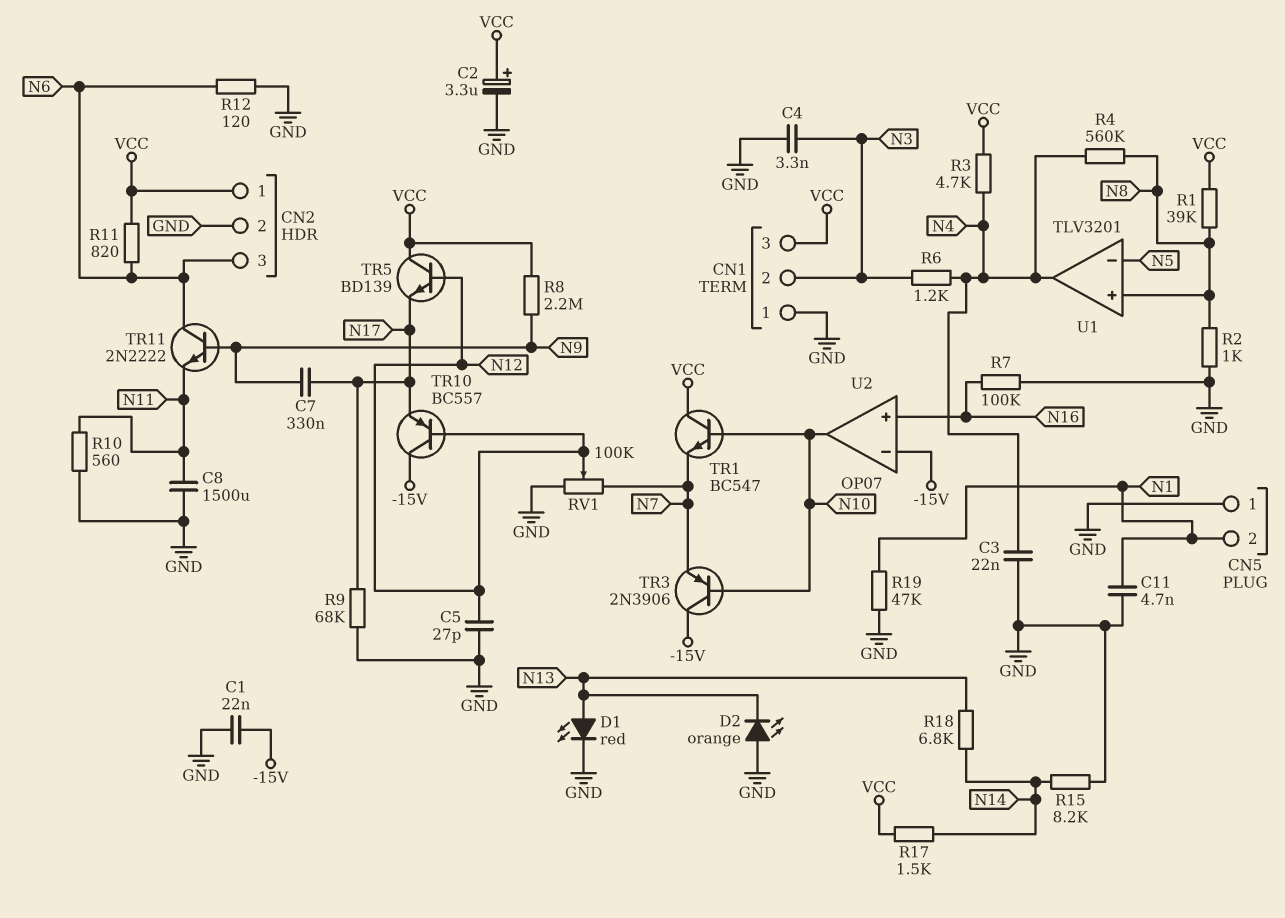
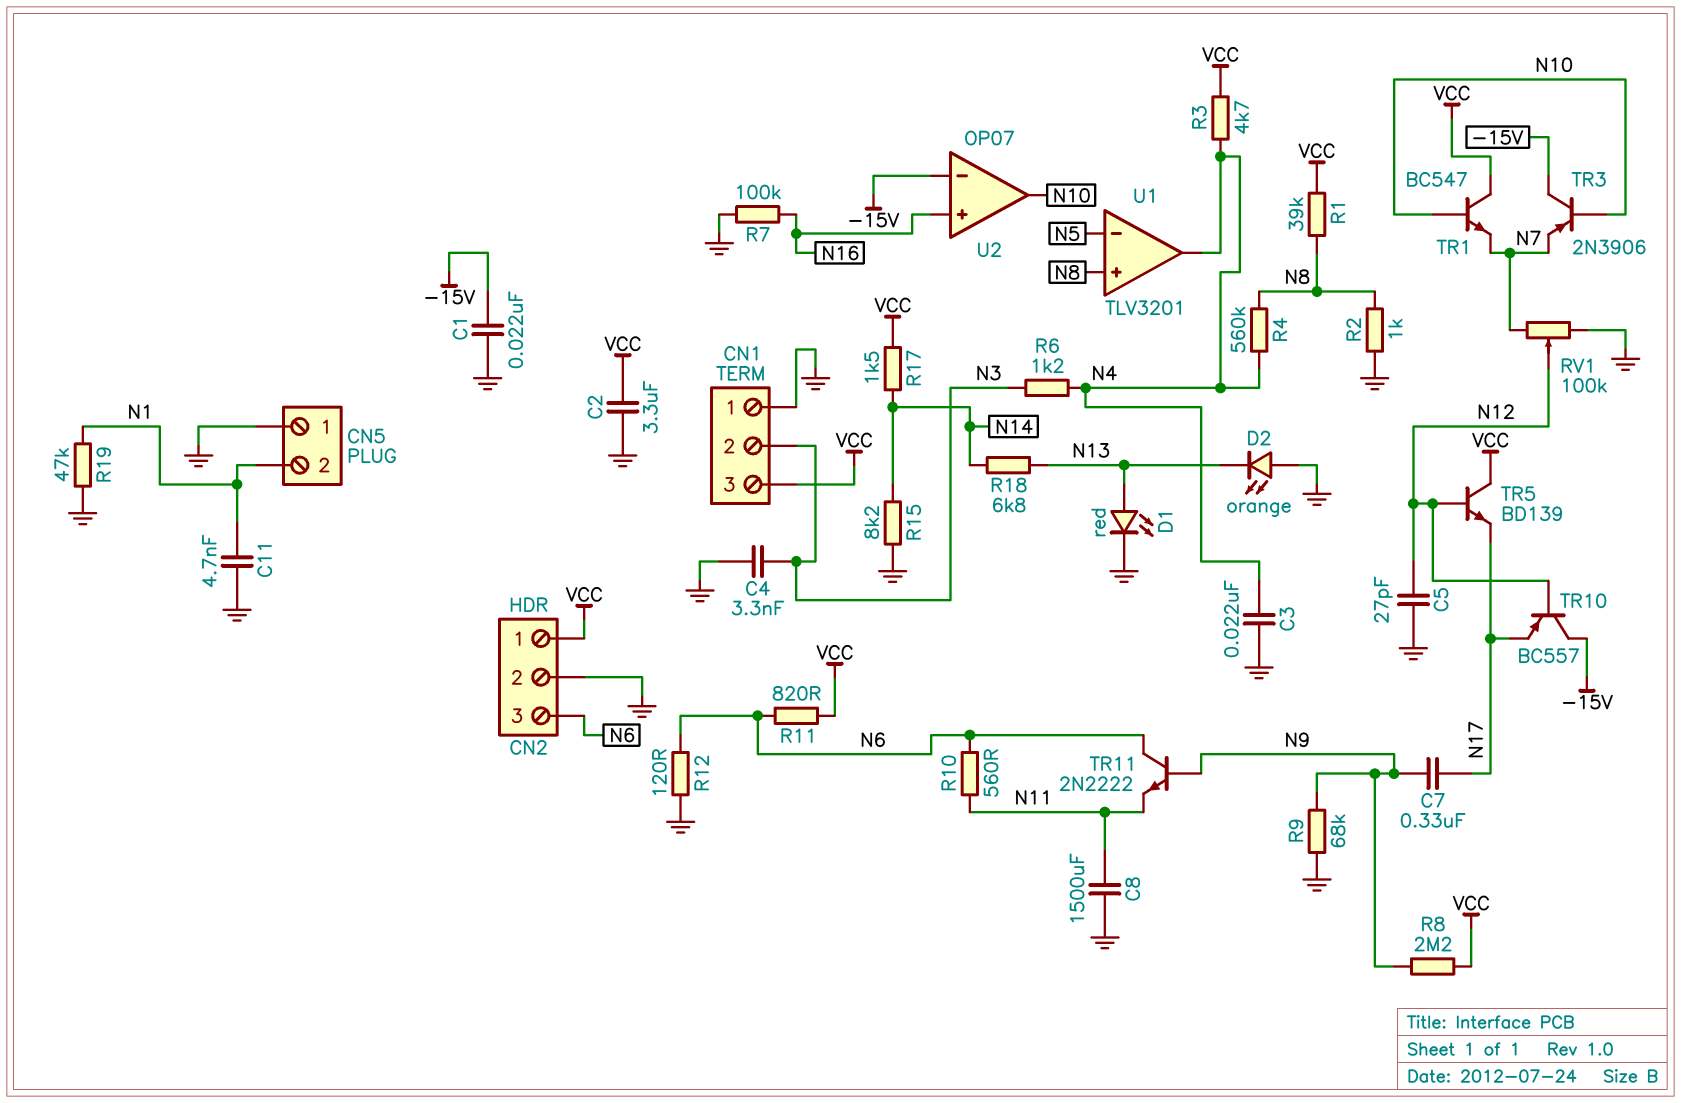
C2: 3.3uF (plus VCC, minus GND) -> 3.3uF (GND, VCC)
R9: 68k (GND, N17) -> 68k (GND, N9)
R10: 560 (GND, N11) -> 560 (N6, N11)

